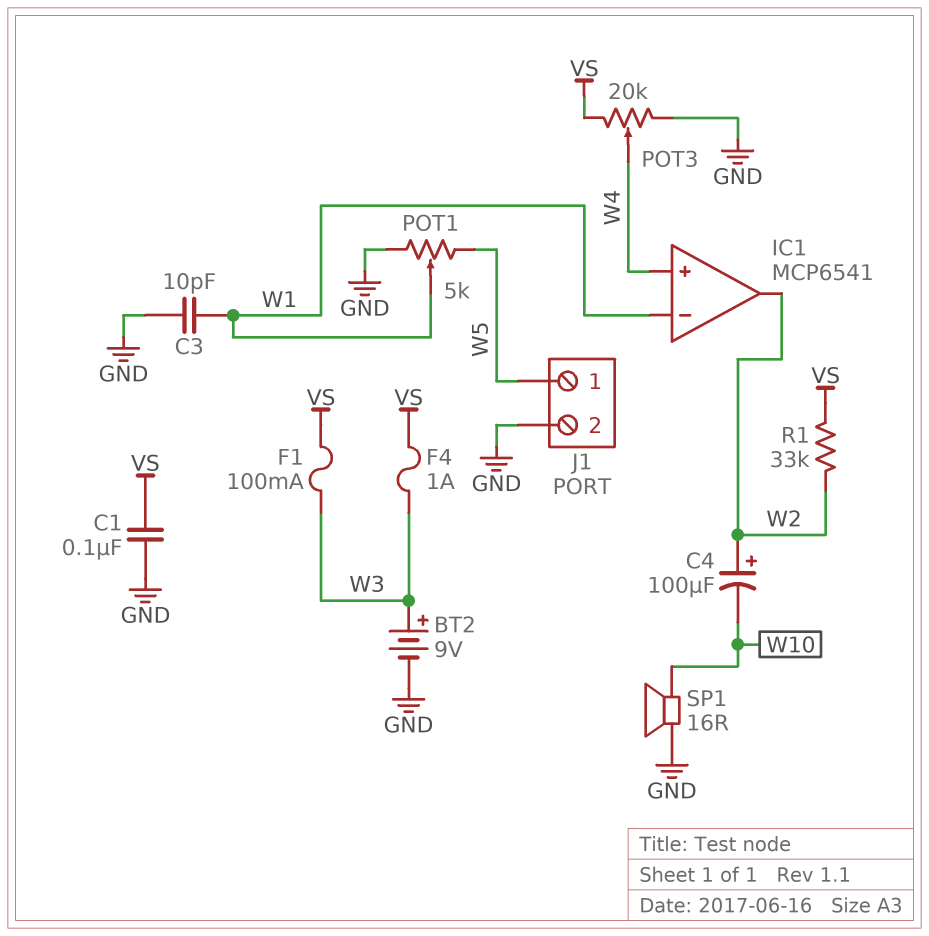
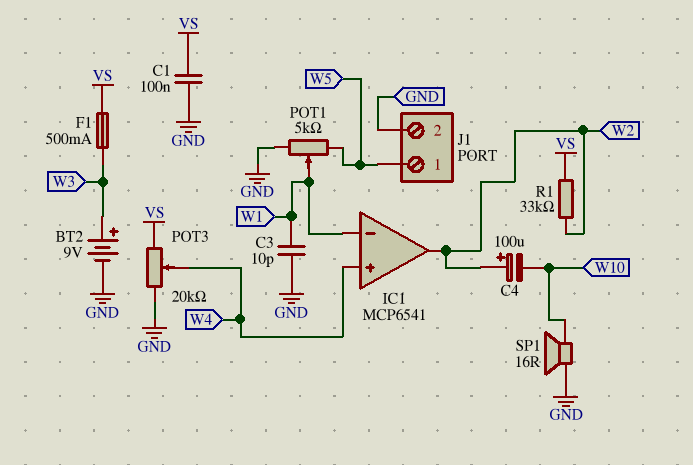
F1: 100mA (VS, W3) -> 500mA (VS, W3)
F4: 1A (VS, W3) -> none

